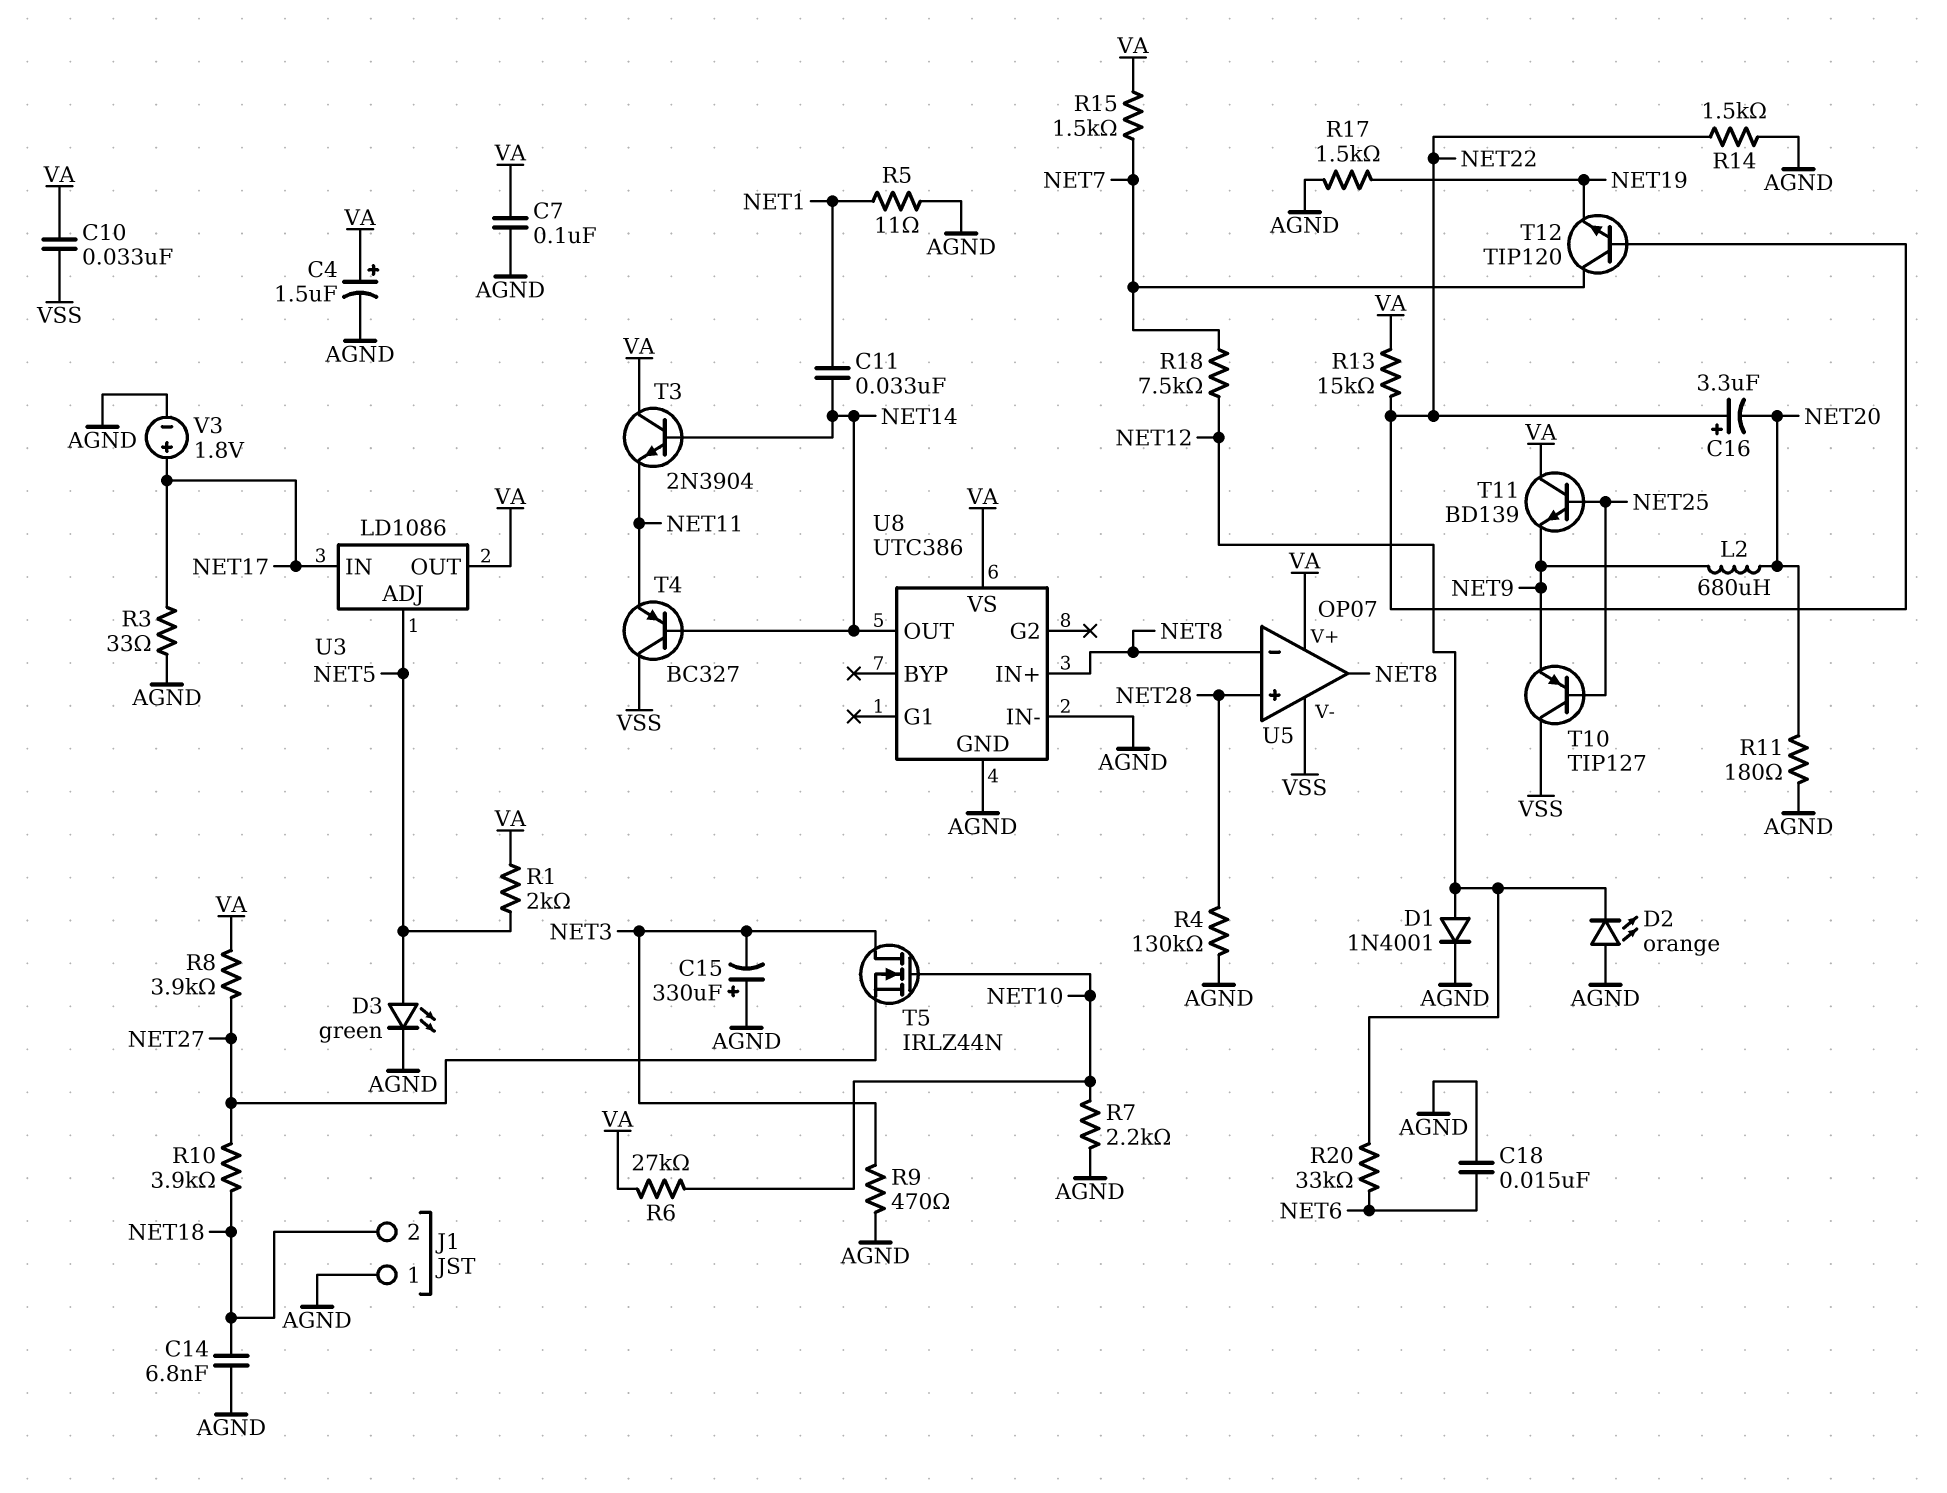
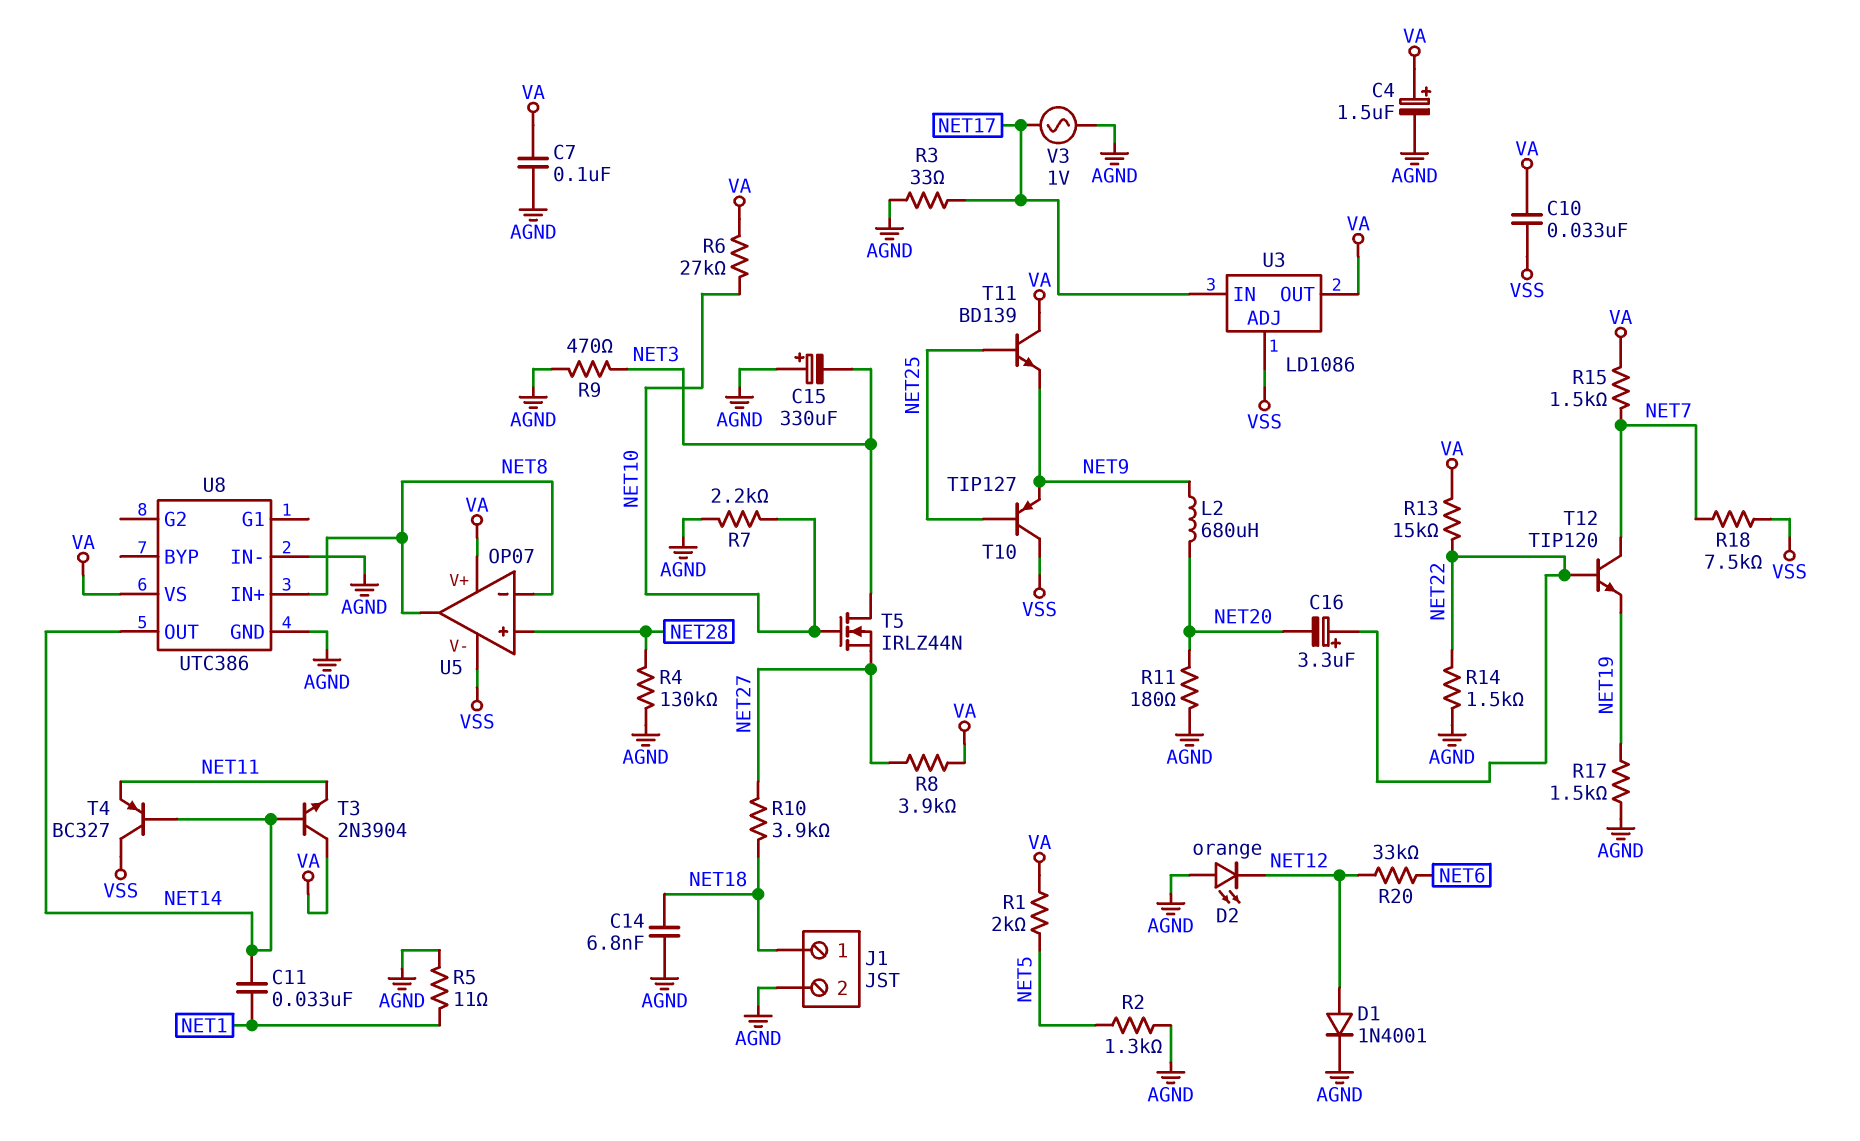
C18: 15nF (AGND, NET6) -> none
D3: LED green (A NET5, K AGND) -> none
J1 pin 1: AGND -> NET18
J1 pin 2: NET18 -> AGND
R2: none -> 1.3k (AGND, NET5)
R18: 7.5k (NET7, NET12) -> 7.5k (NET7, VSS)
U3 pin ADJ: NET5 -> VSS
V3: 1.8V (plus NET17, minus AGND) -> AC 1V (AGND, NET17)

